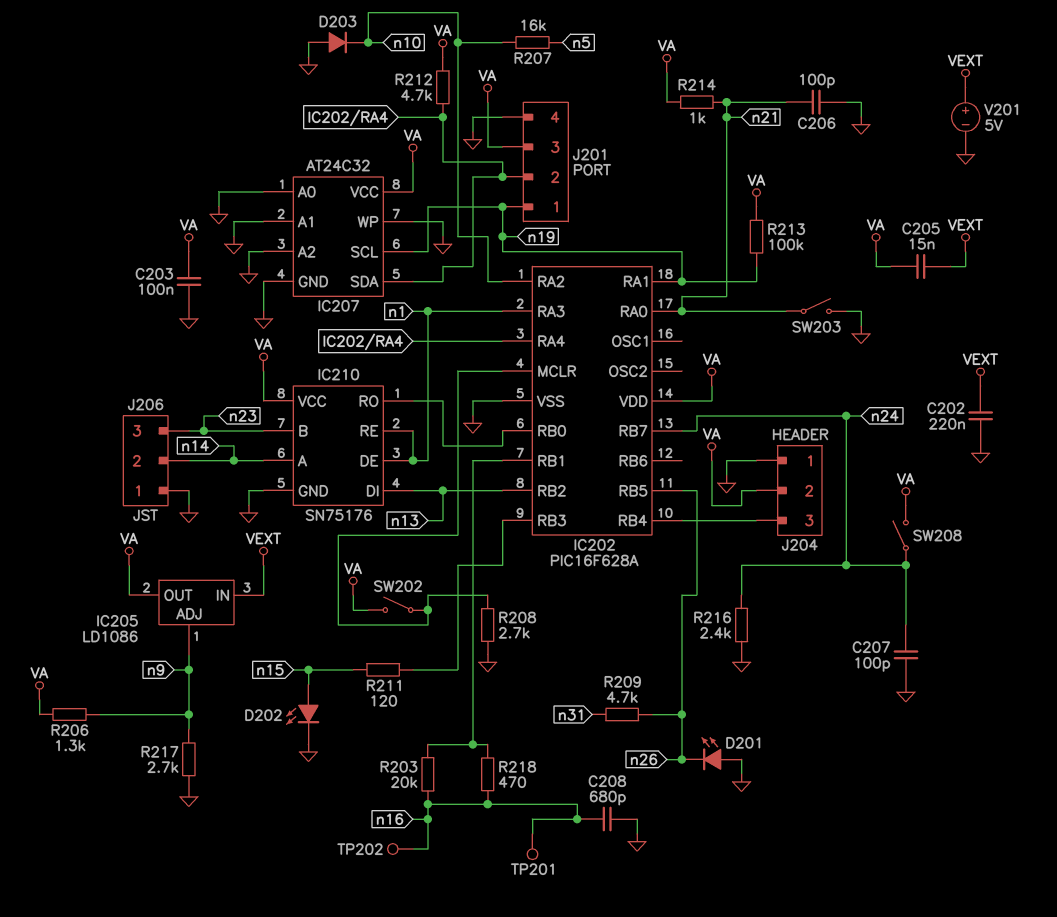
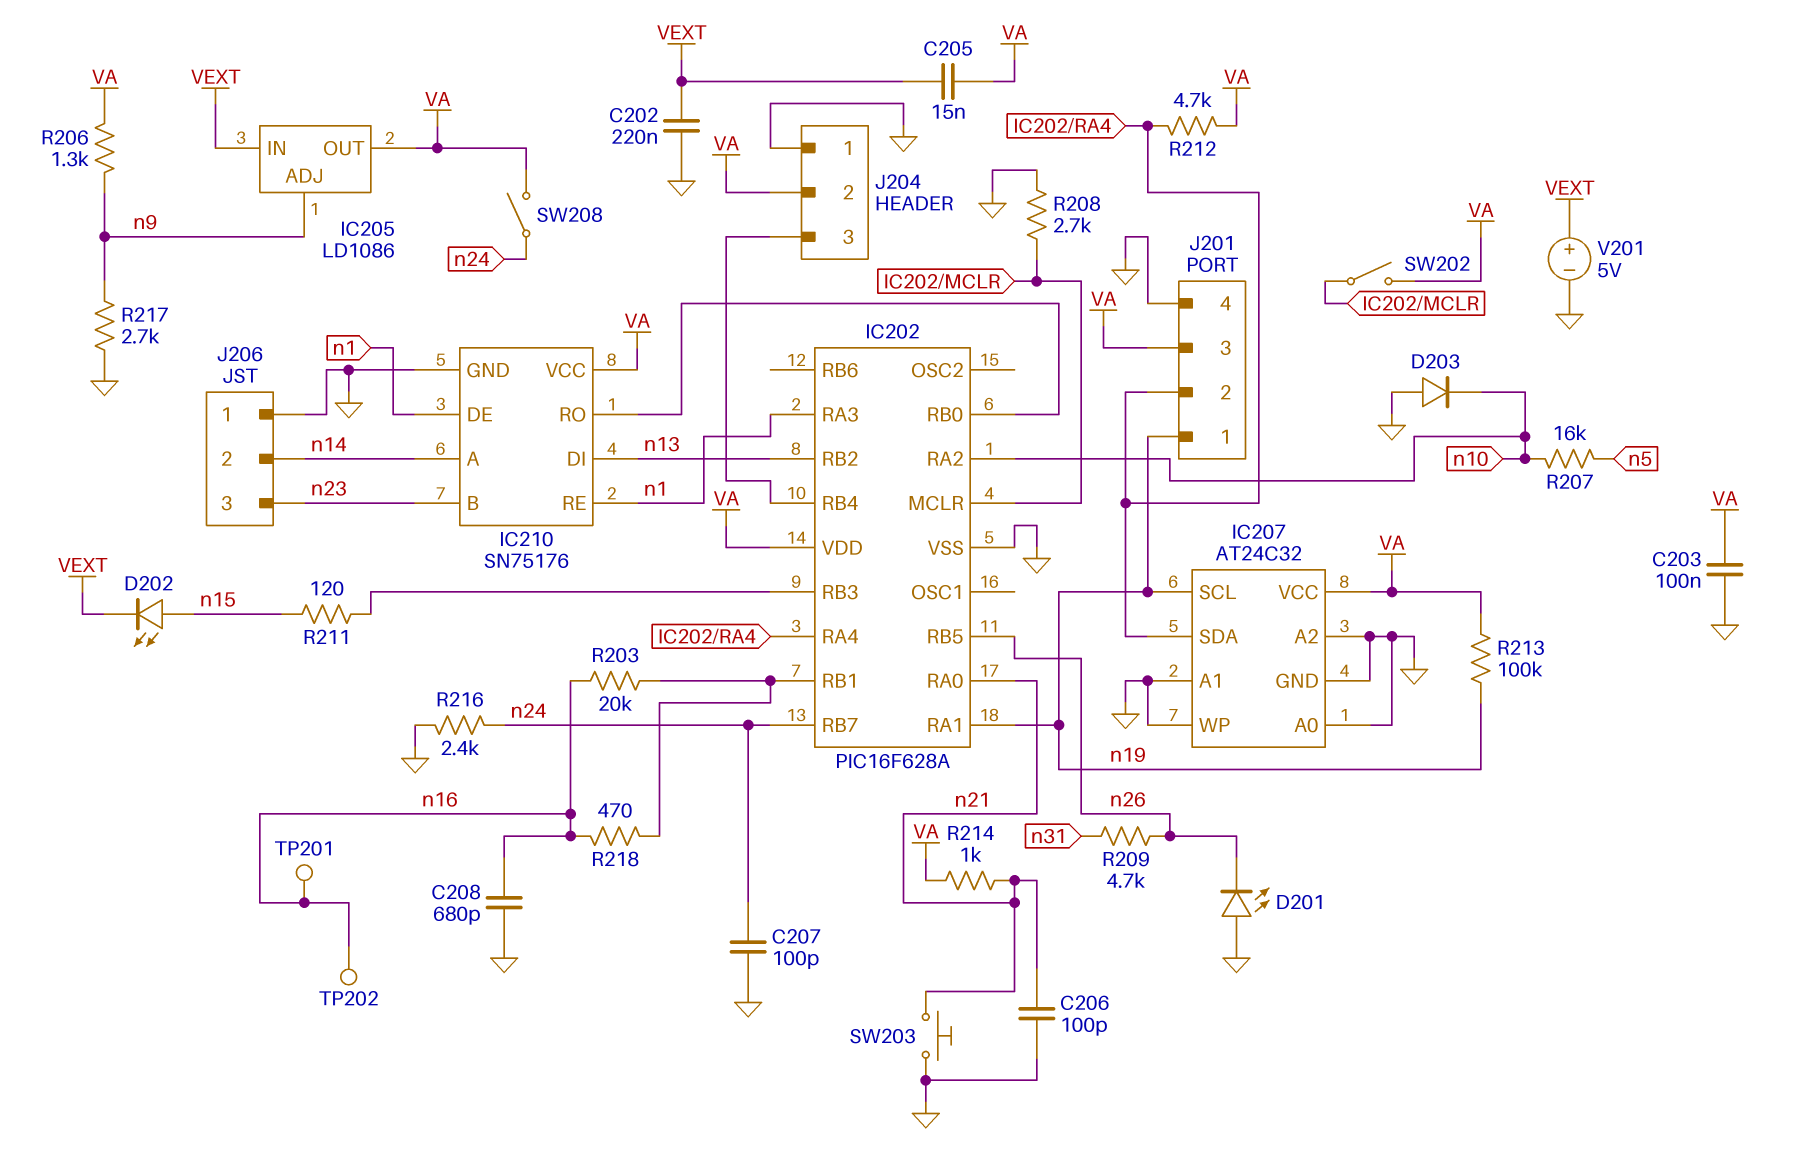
D202: LED (A n15, K GND) -> LED (A n15, K VEXT)
SW203: switch (GND, n21) -> button (GND, n21)

